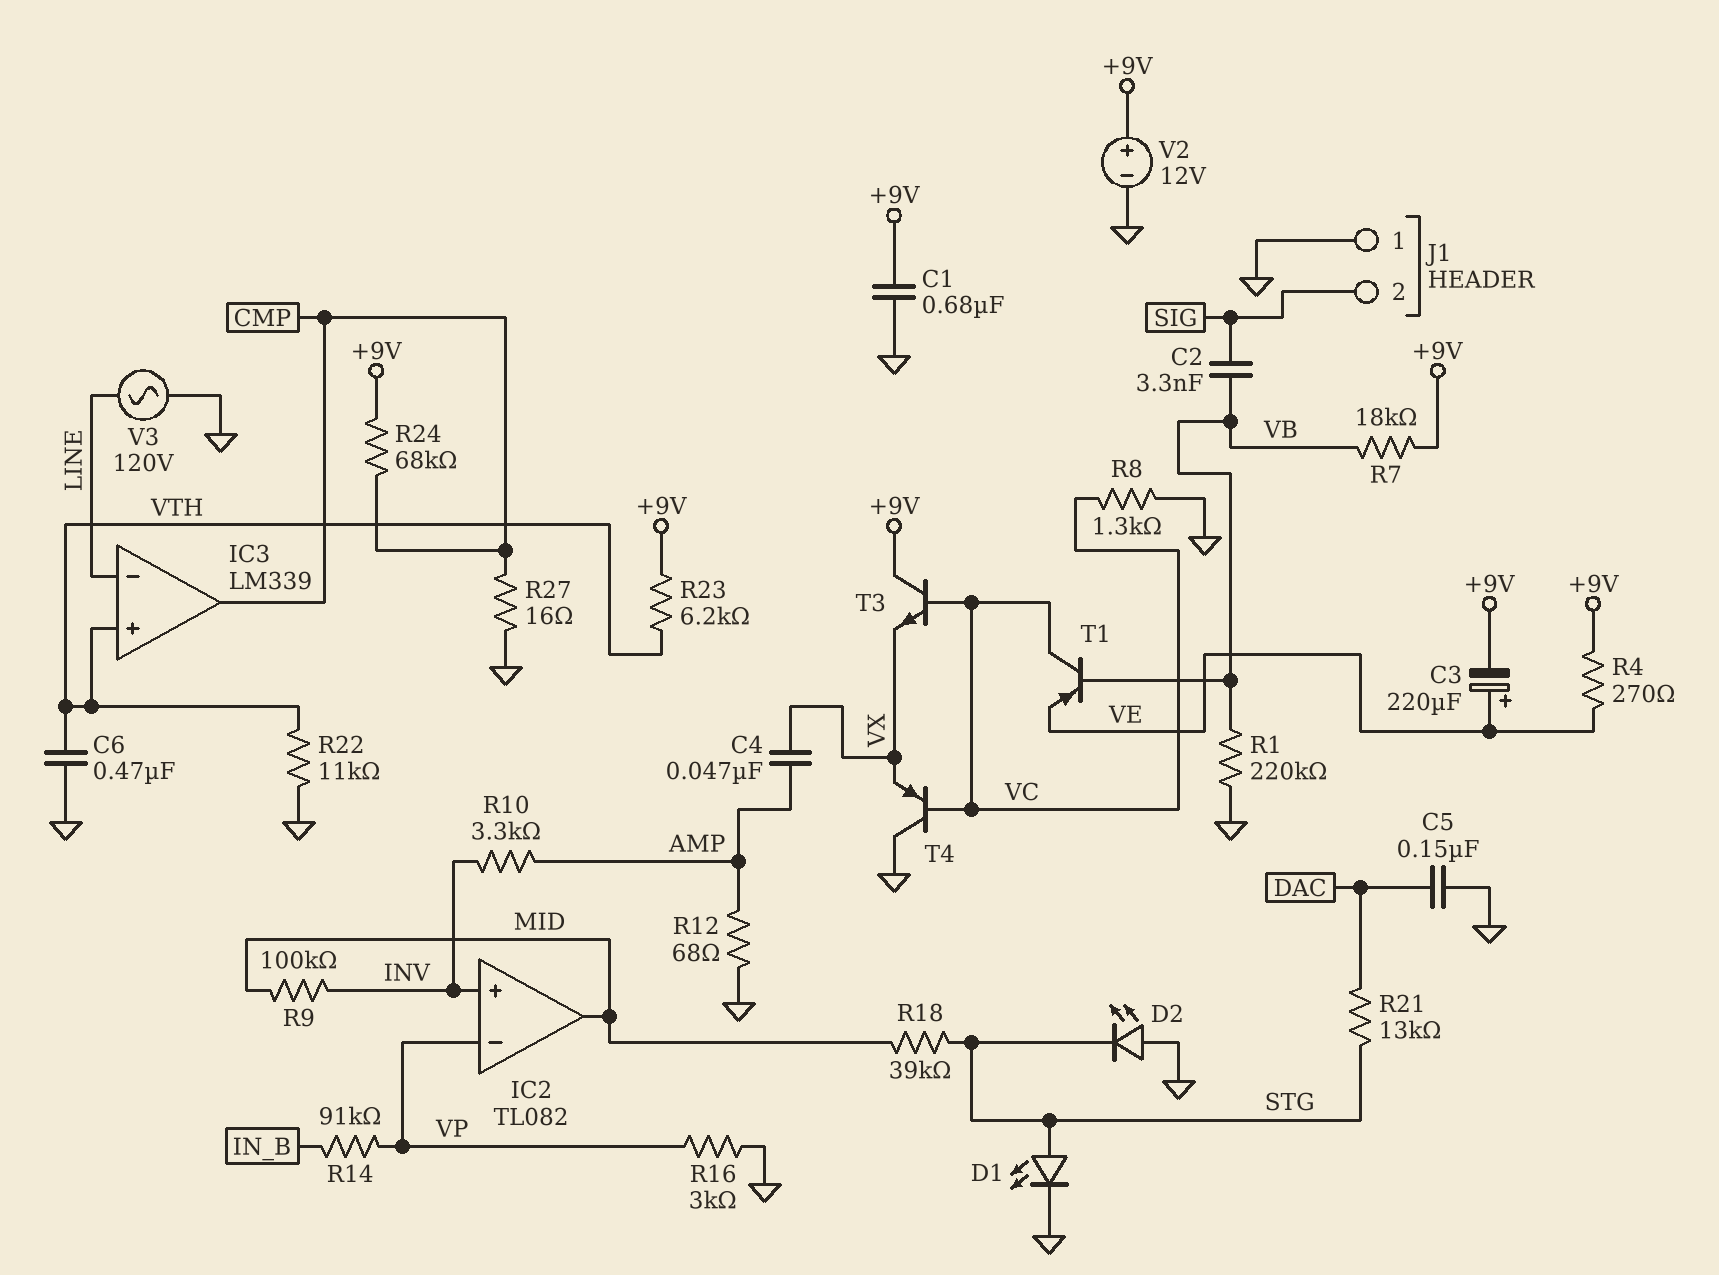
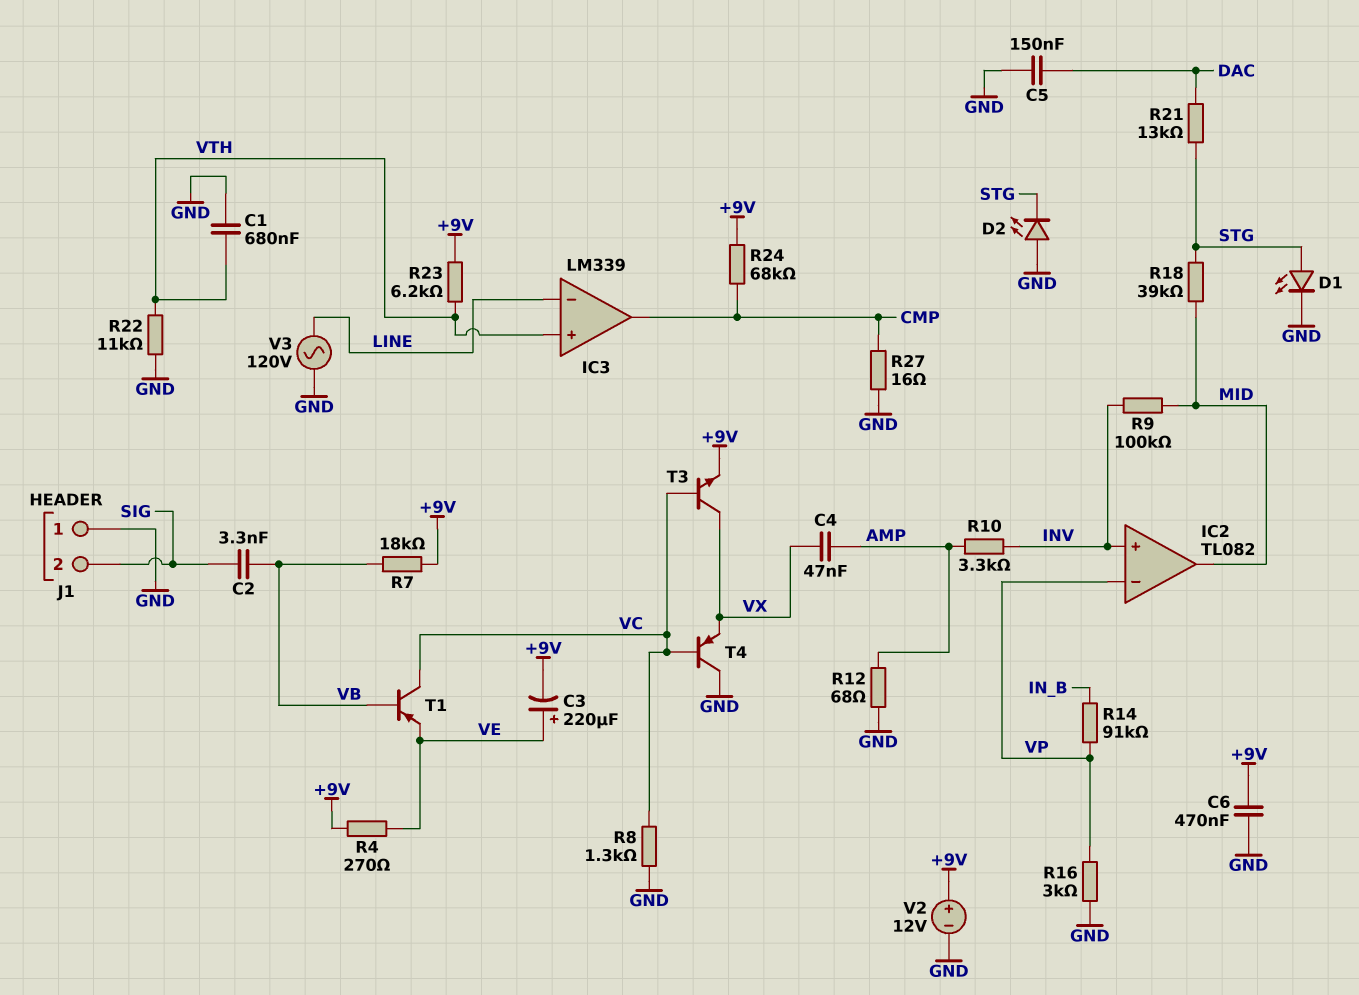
C1: 680nF (+9V, GND) -> 680nF (GND, VTH)
C6: 470nF (GND, VTH) -> 470nF (+9V, GND)
R1: 220k (GND, VB) -> none
T3: NPN (B VC, C +9V, E VX) -> NPN (B VC, C VX, E +9V)

